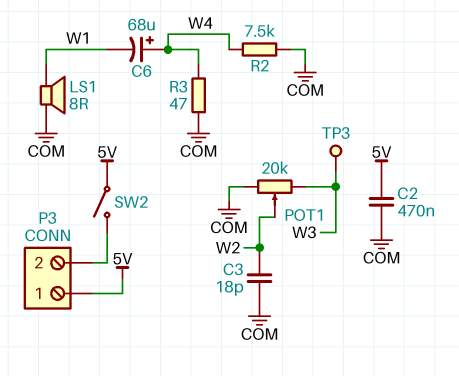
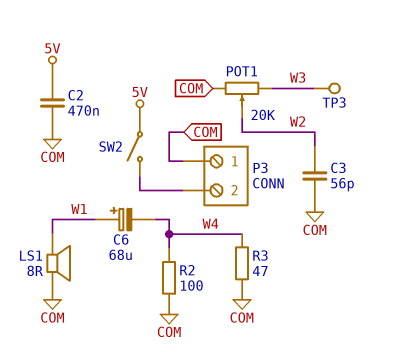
C3: 18pF (COM, W2) -> 56pF (COM, W2)
C6: 68uF (plus W4, minus W1) -> 68uF (plus W1, minus W4)
P3 pin 1: 5V -> COM
R2: 7.5k (COM, W4) -> 100 (COM, W4)

